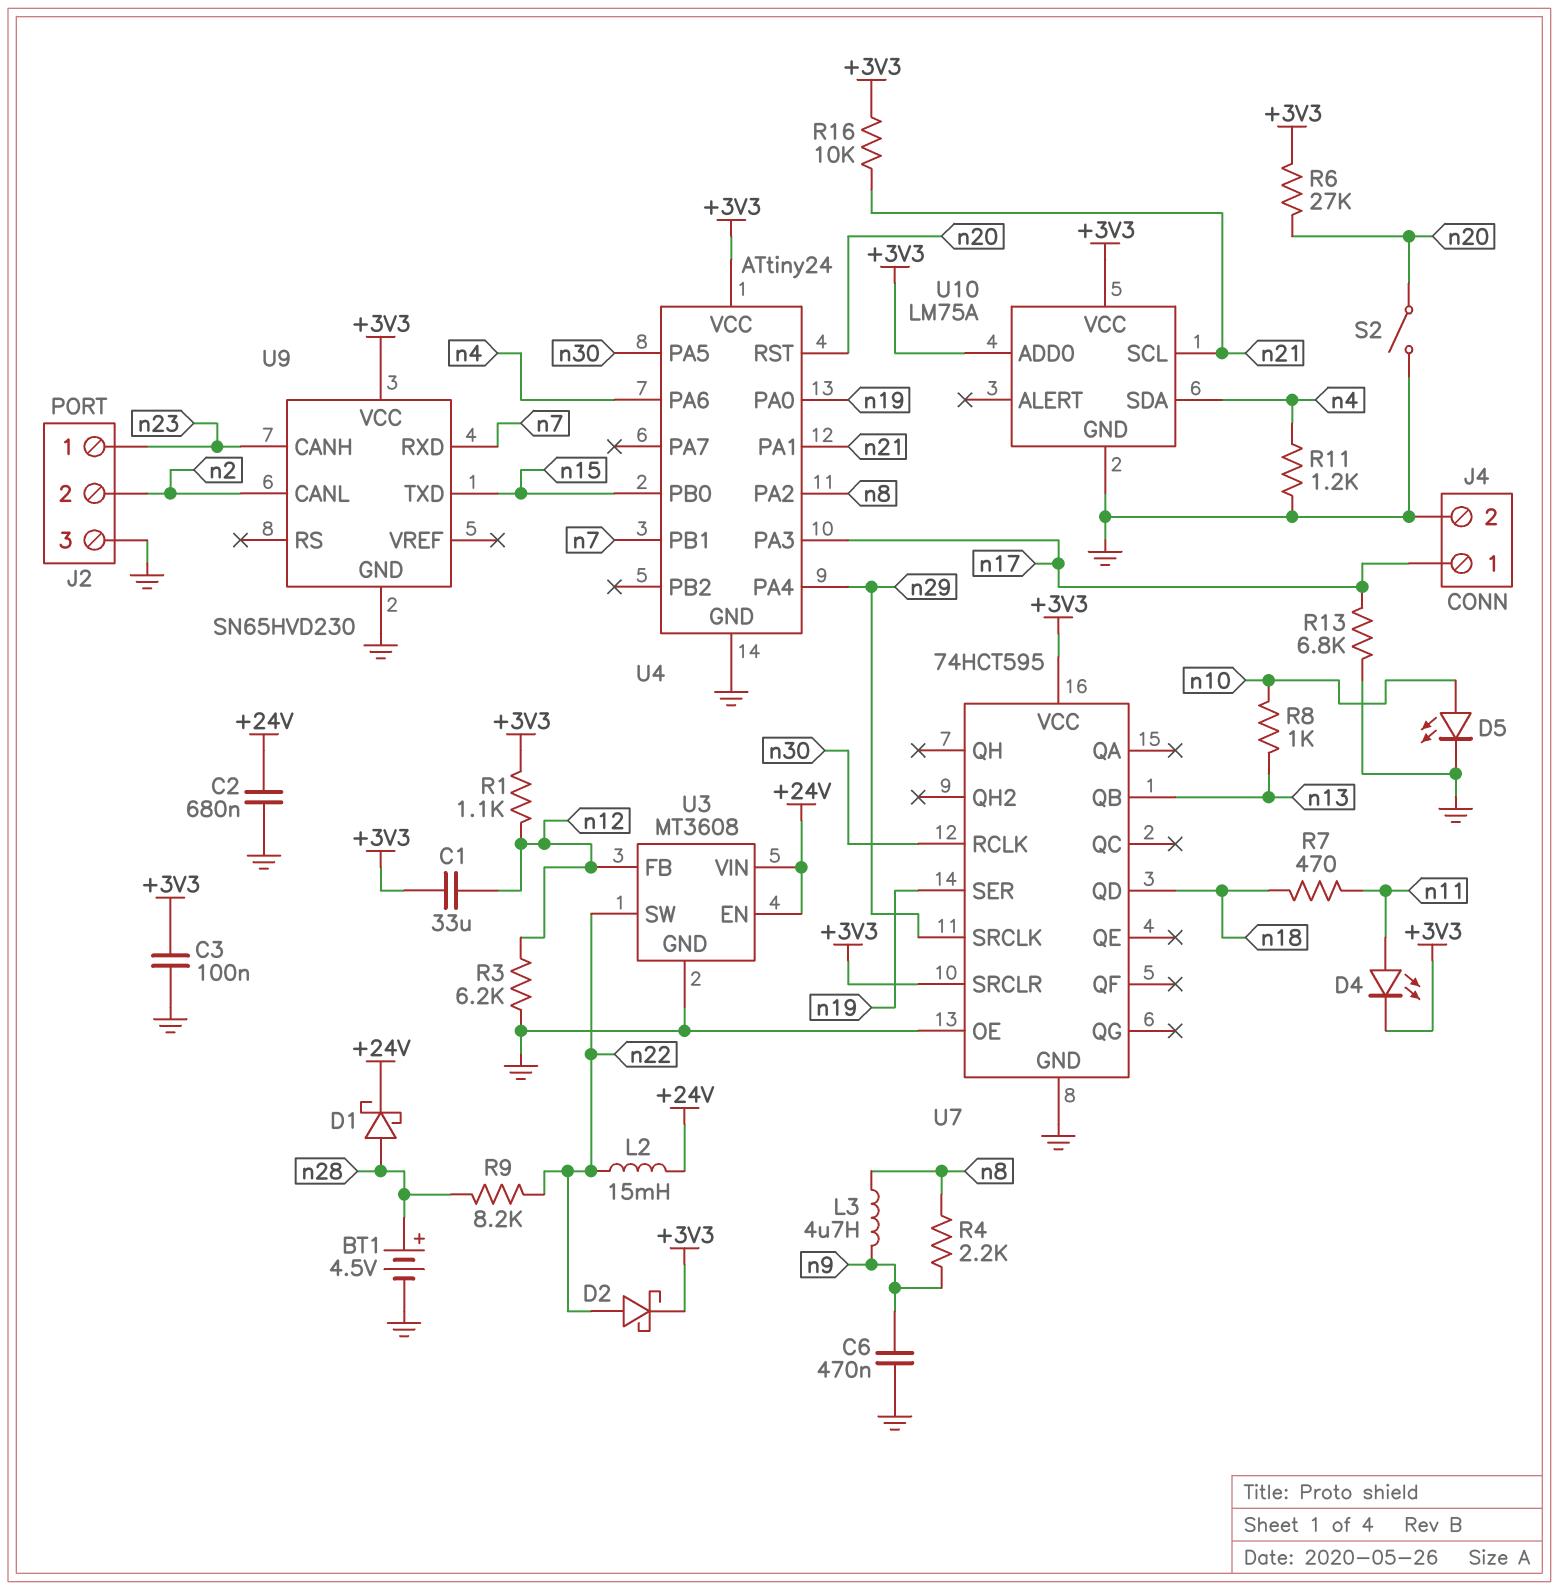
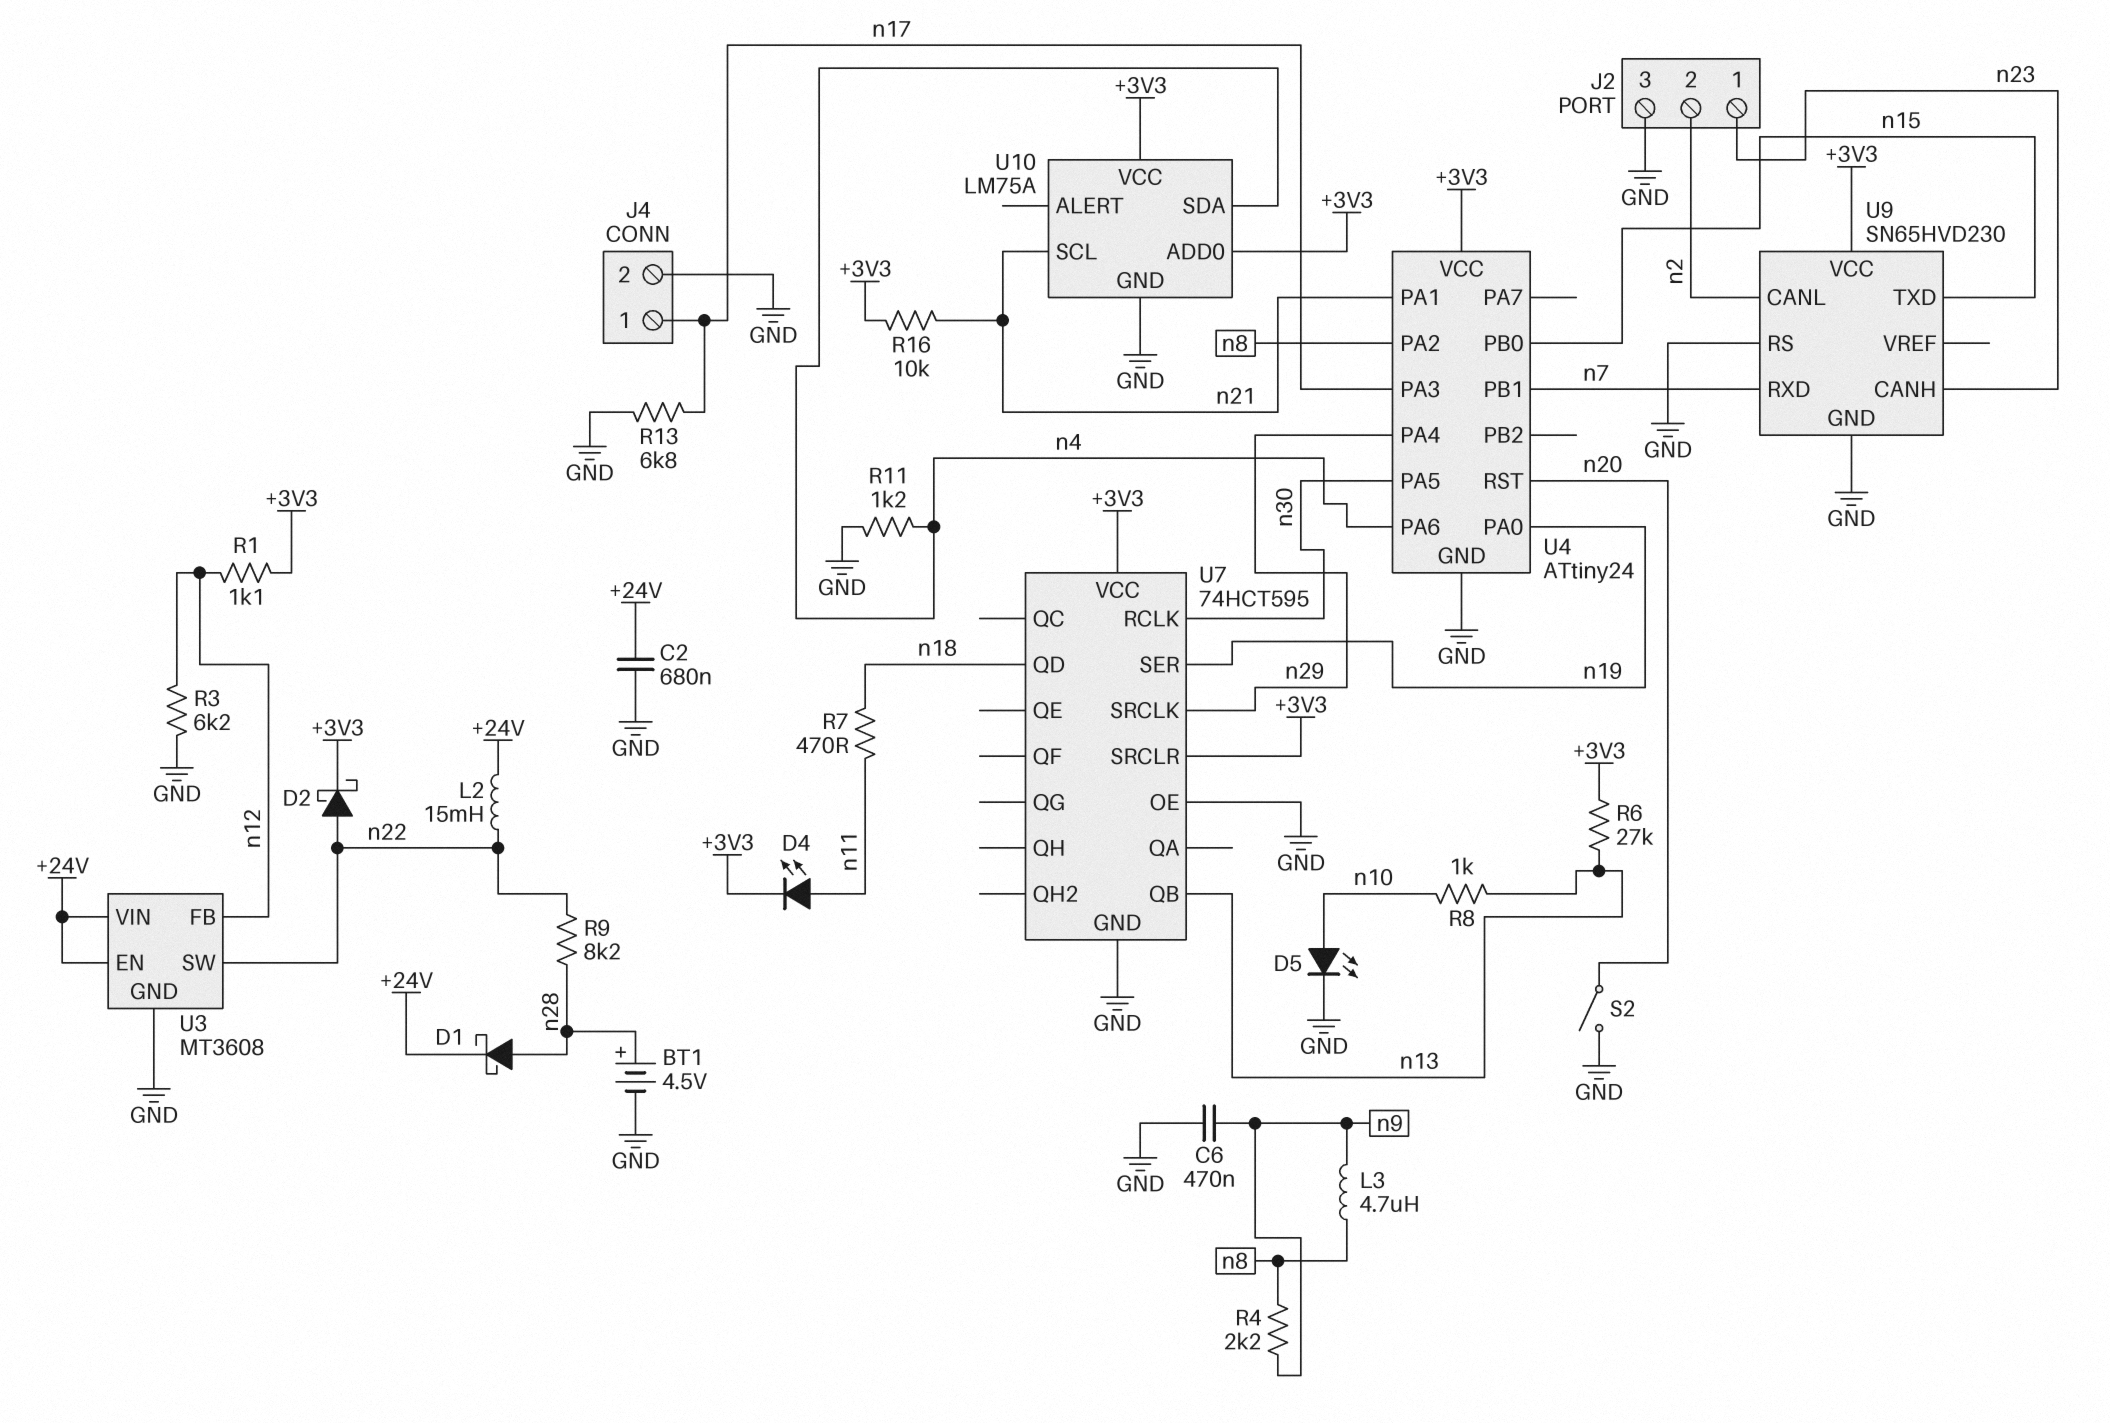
C1: 33uF (+3V3, n12) -> none
C3: 100nF (+3V3, GND) -> none
R6: 27k (+3V3, n20) -> 27k (+3V3, n13)
U9 pin RS: none -> GND

